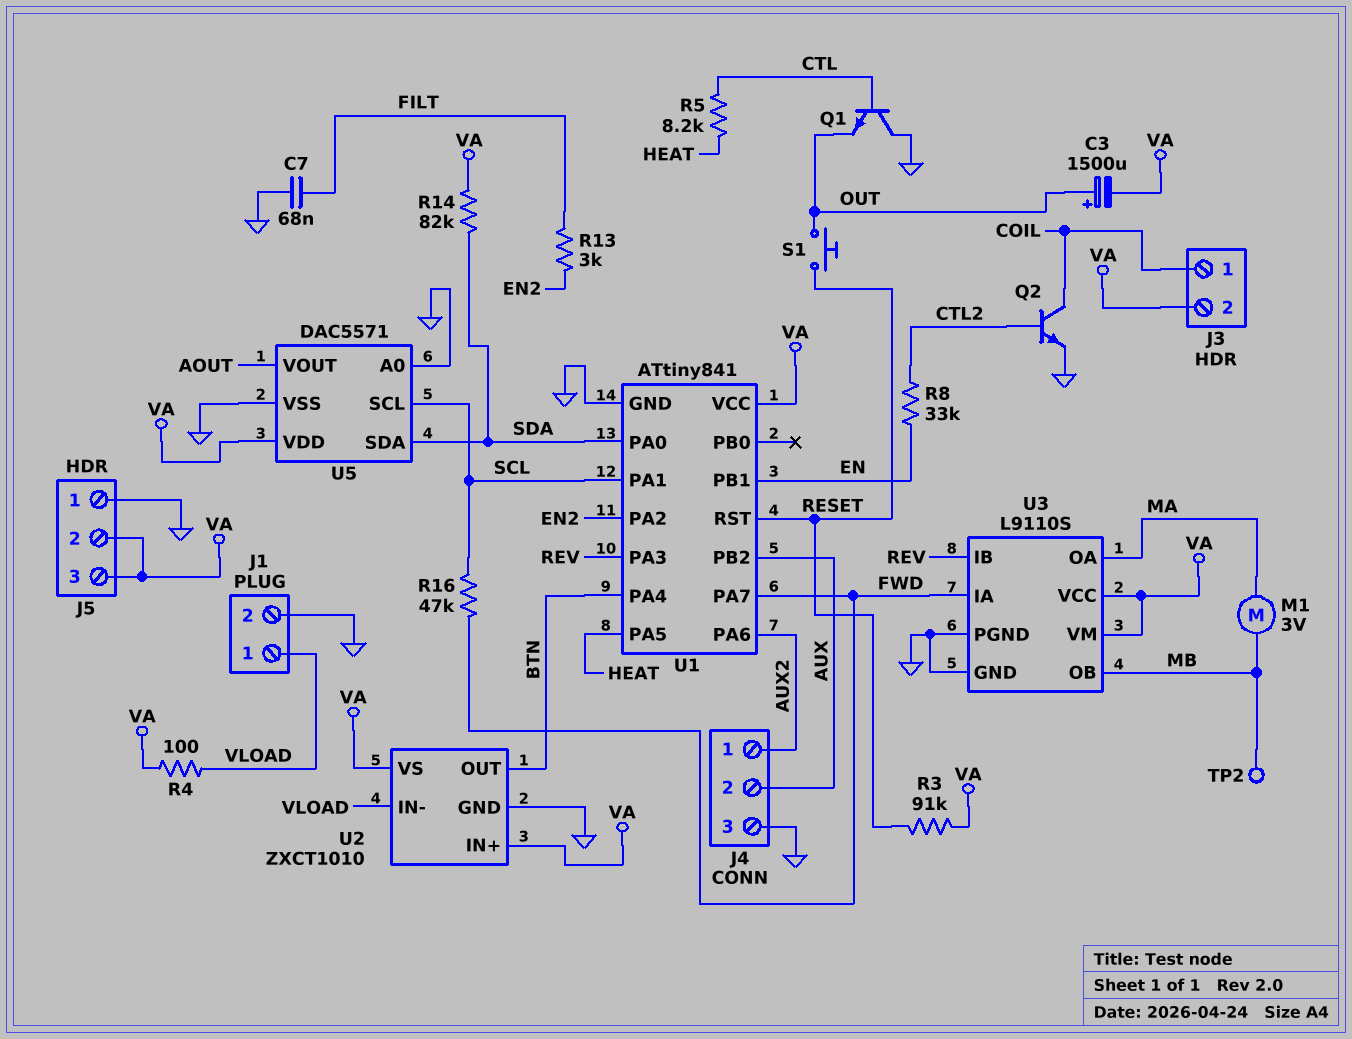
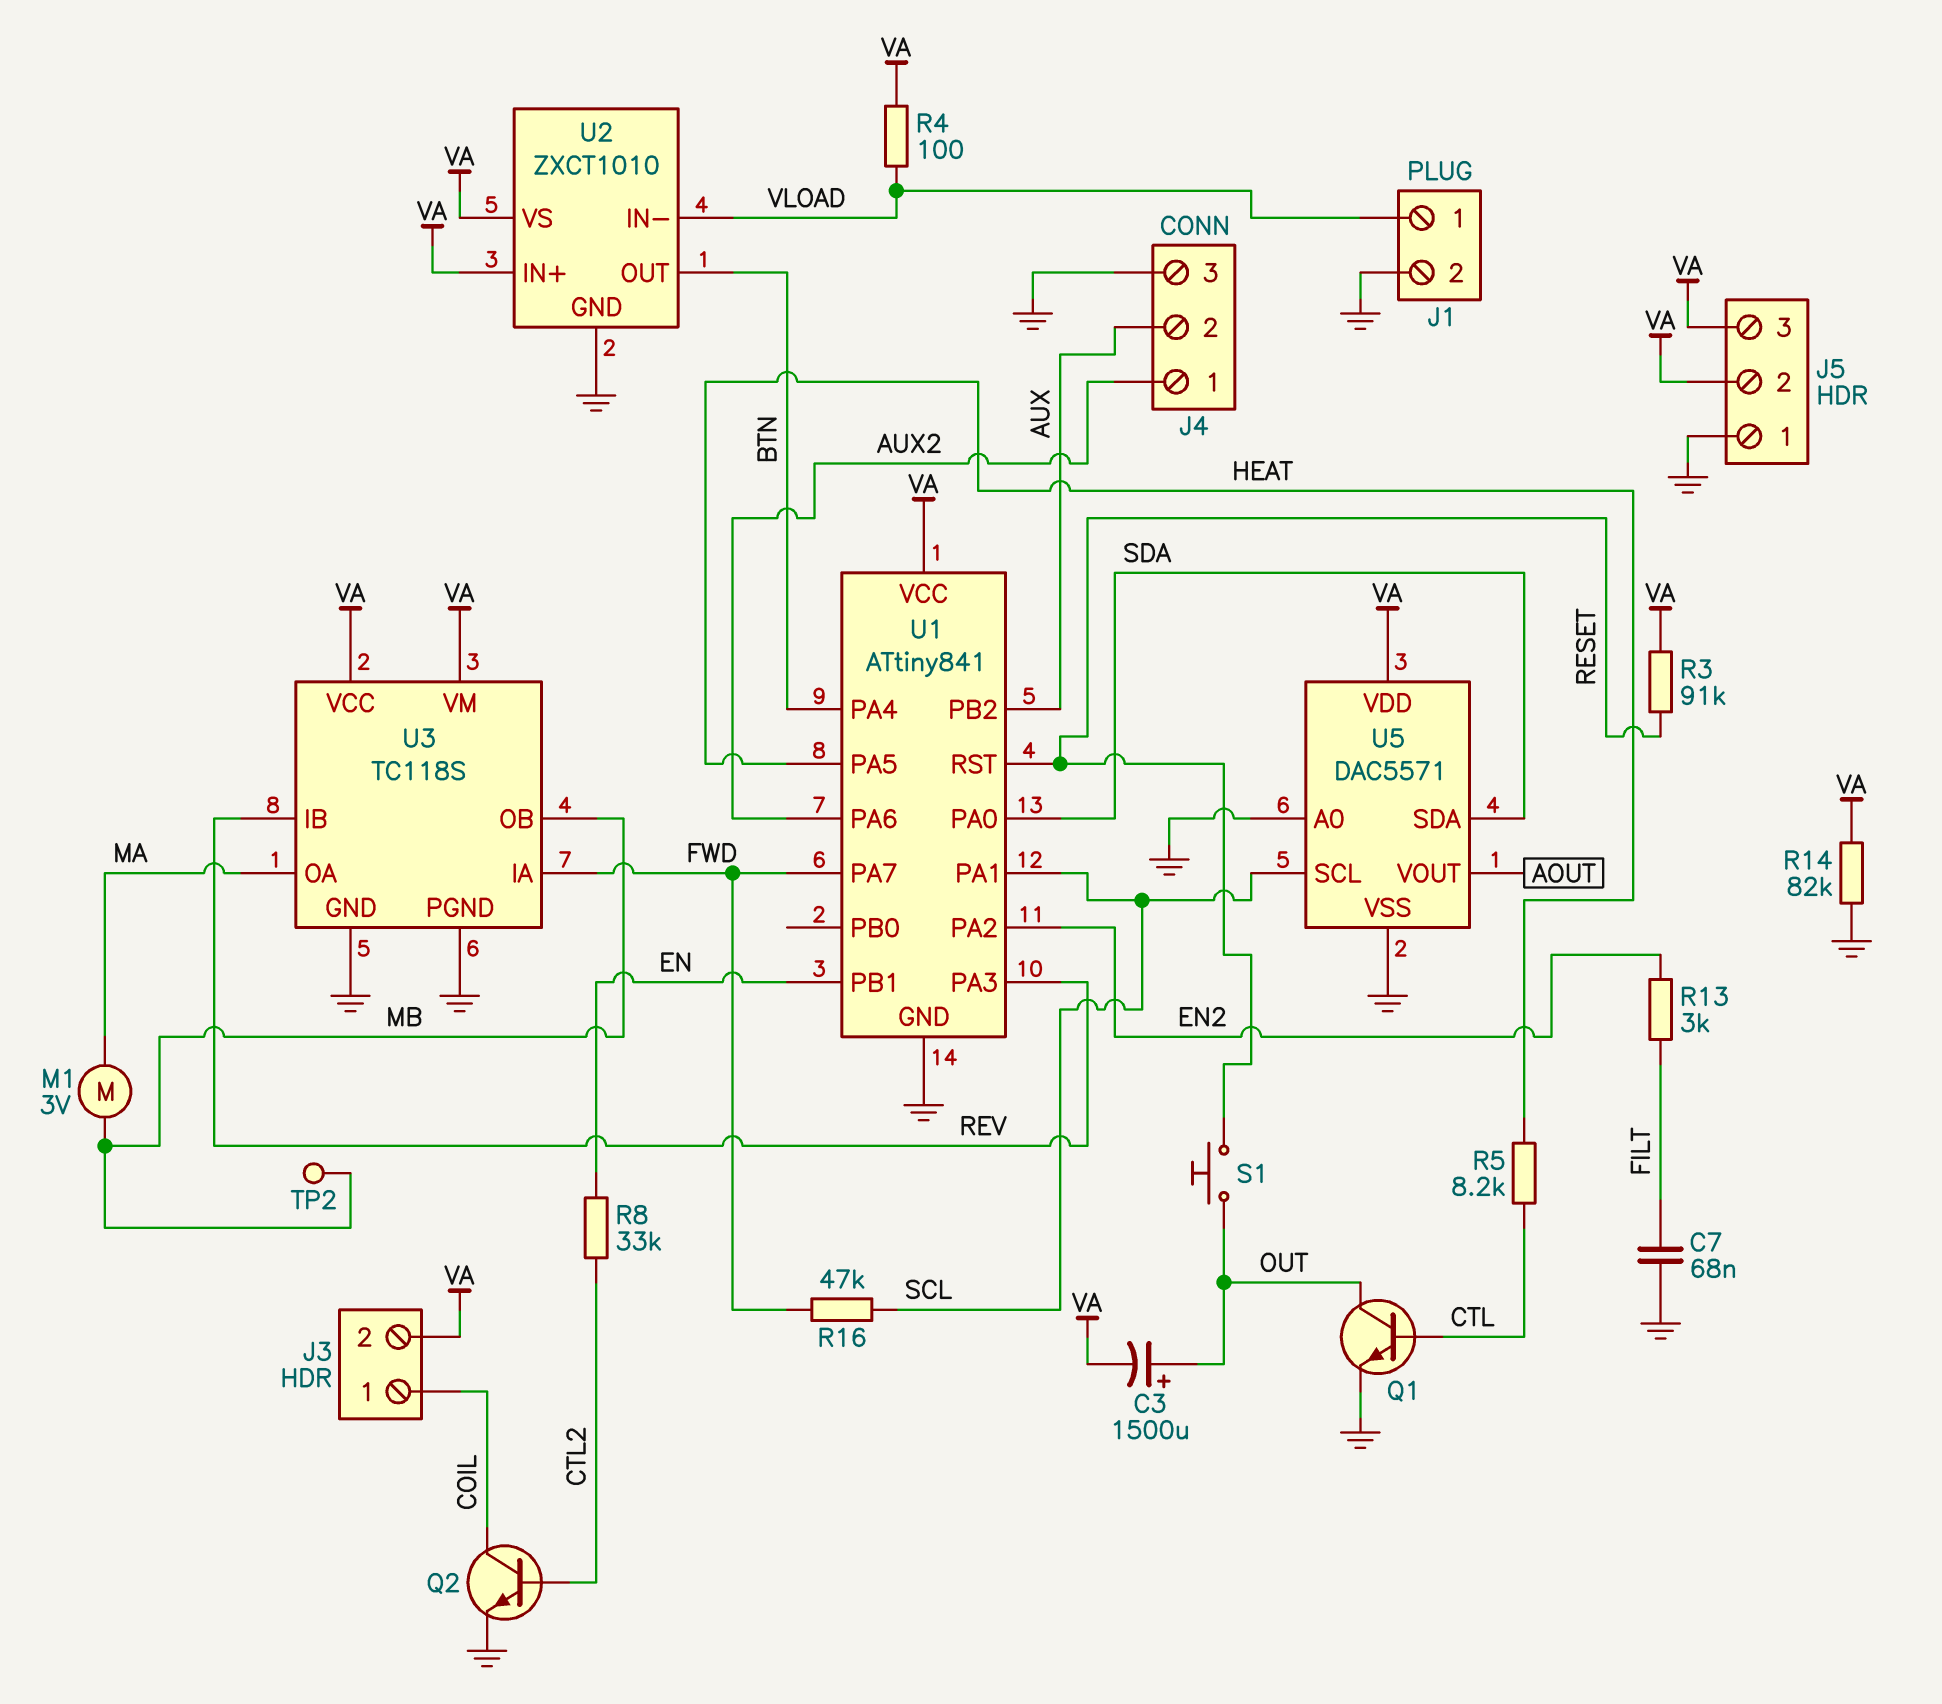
Q1: NPN (B CTL, C GND, E OUT) -> NPN (B CTL, C OUT, E GND)
R14: 82k (SDA, VA) -> 82k (GND, VA)
U3: L9110S -> TC118S

